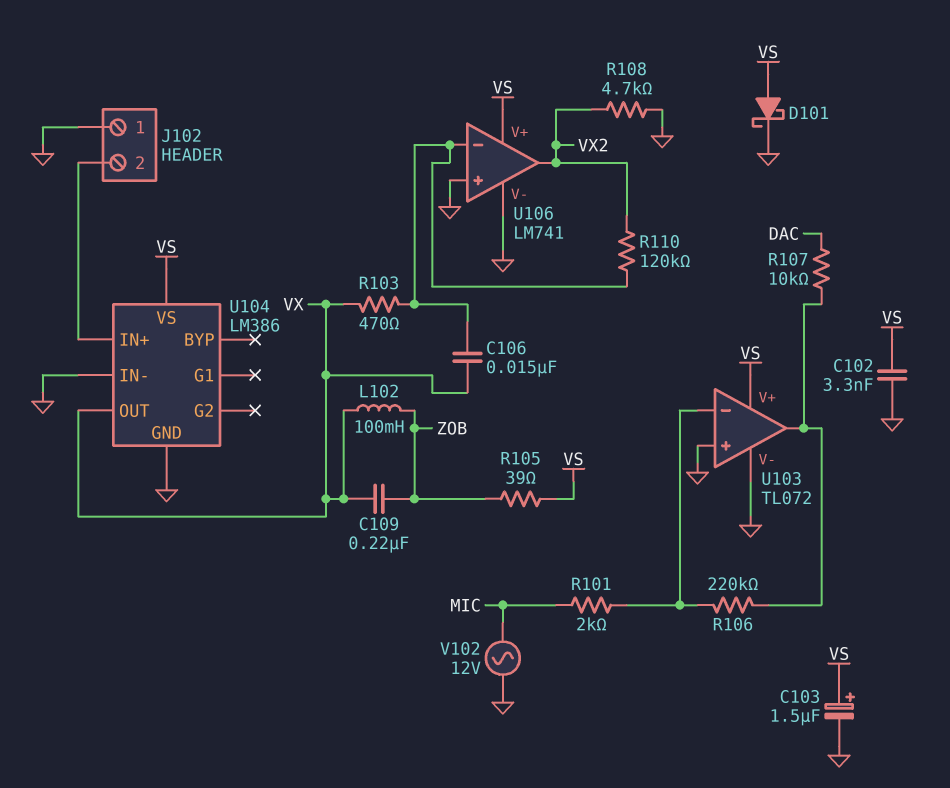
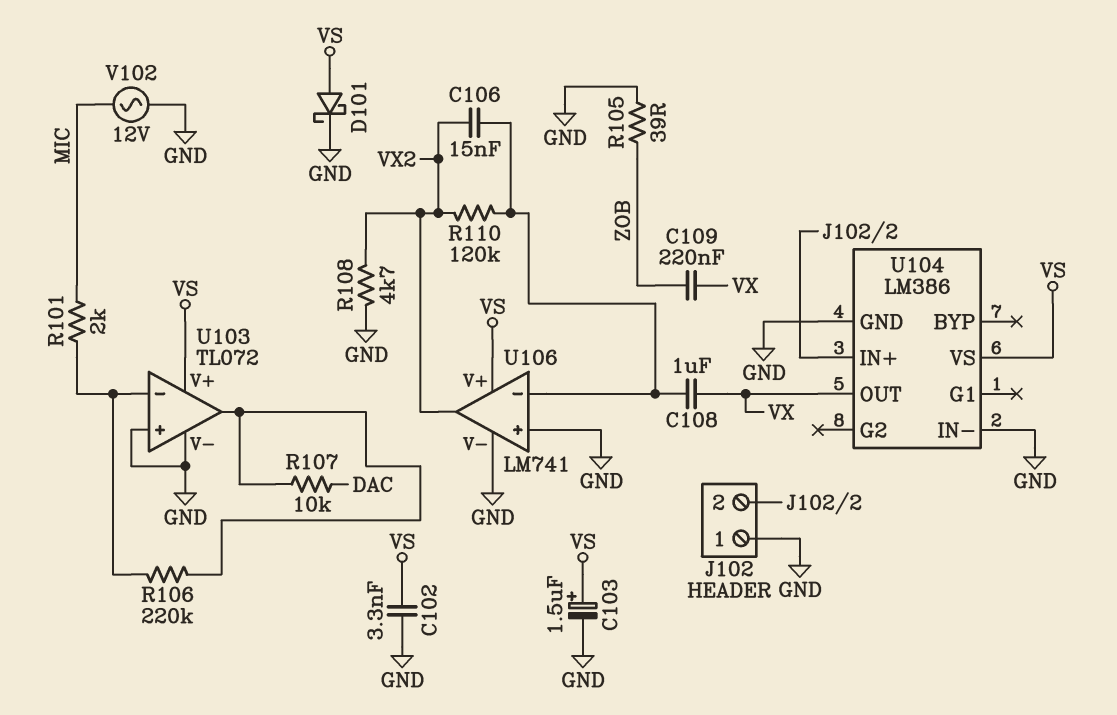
C106: 15nF (U106/in-, VX) -> 15nF (U106/in-, VX2)
C108: none -> 1uF (U106/in-, VX)
L102: 100mH (VX, ZOB) -> none
R103: 470 (U106/in-, VX) -> none
R105: 39 (VS, ZOB) -> 39 (GND, ZOB)

